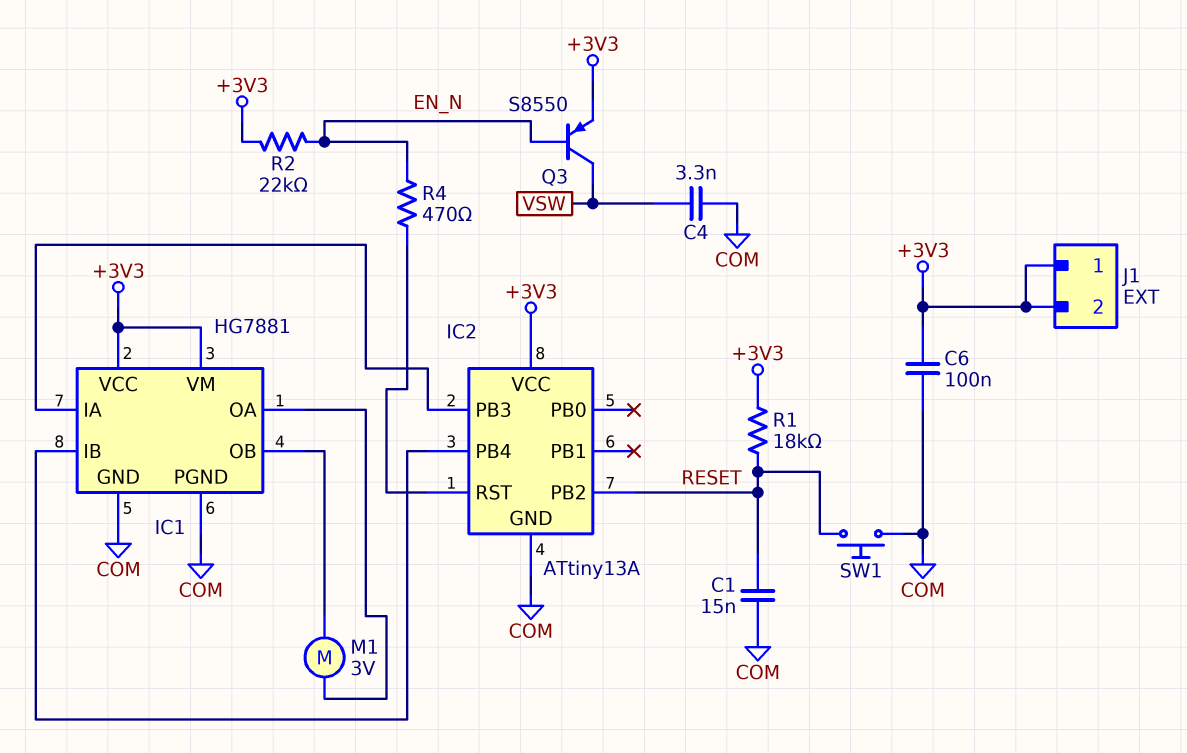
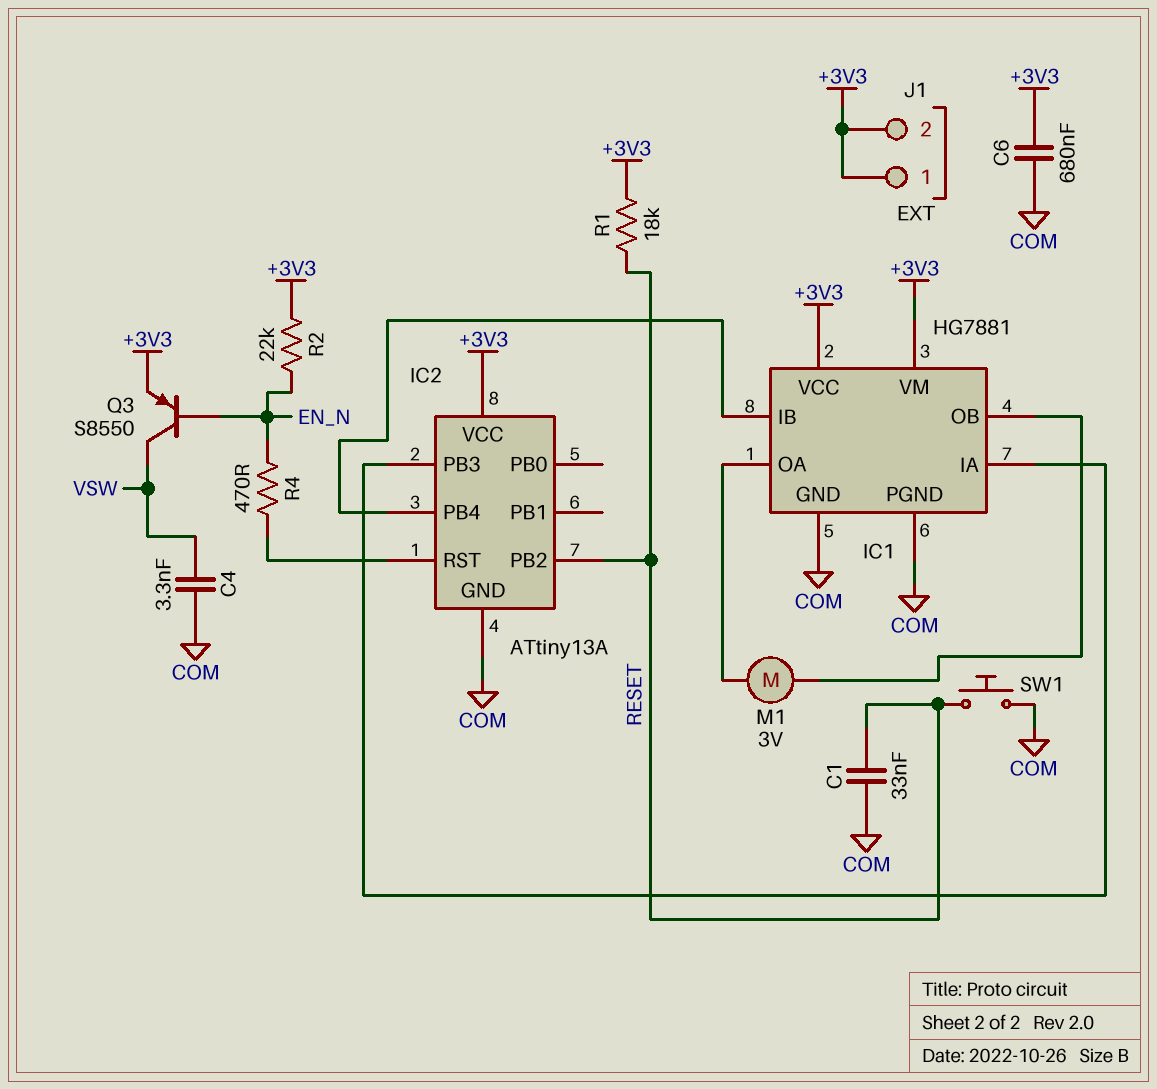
C1: 15nF (COM, RESET) -> 33nF (COM, RESET)
C6: 100nF (+3V3, COM) -> 680nF (+3V3, COM)

